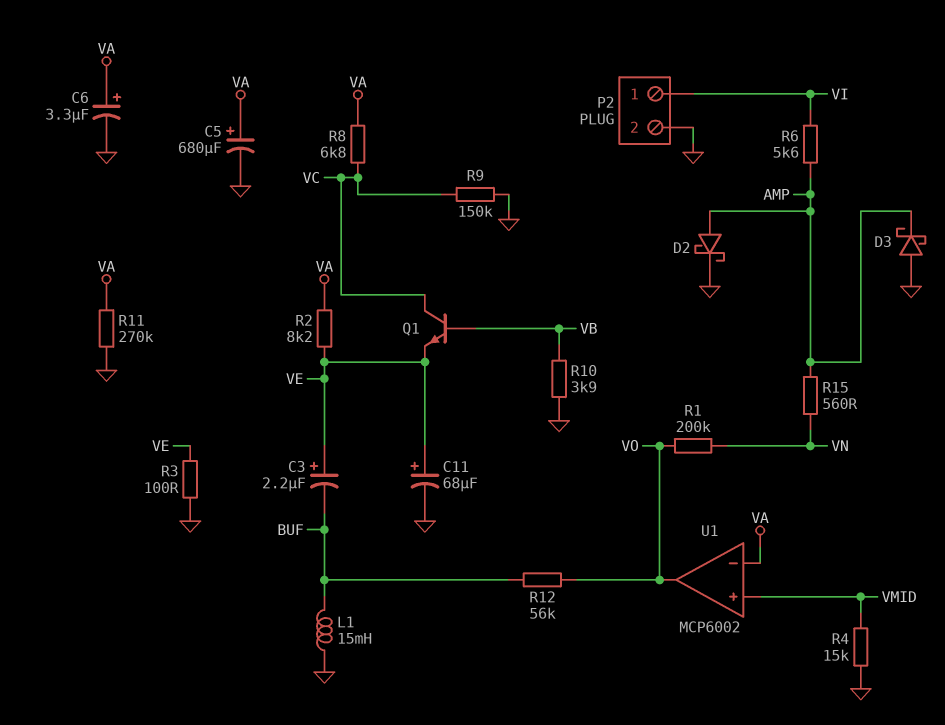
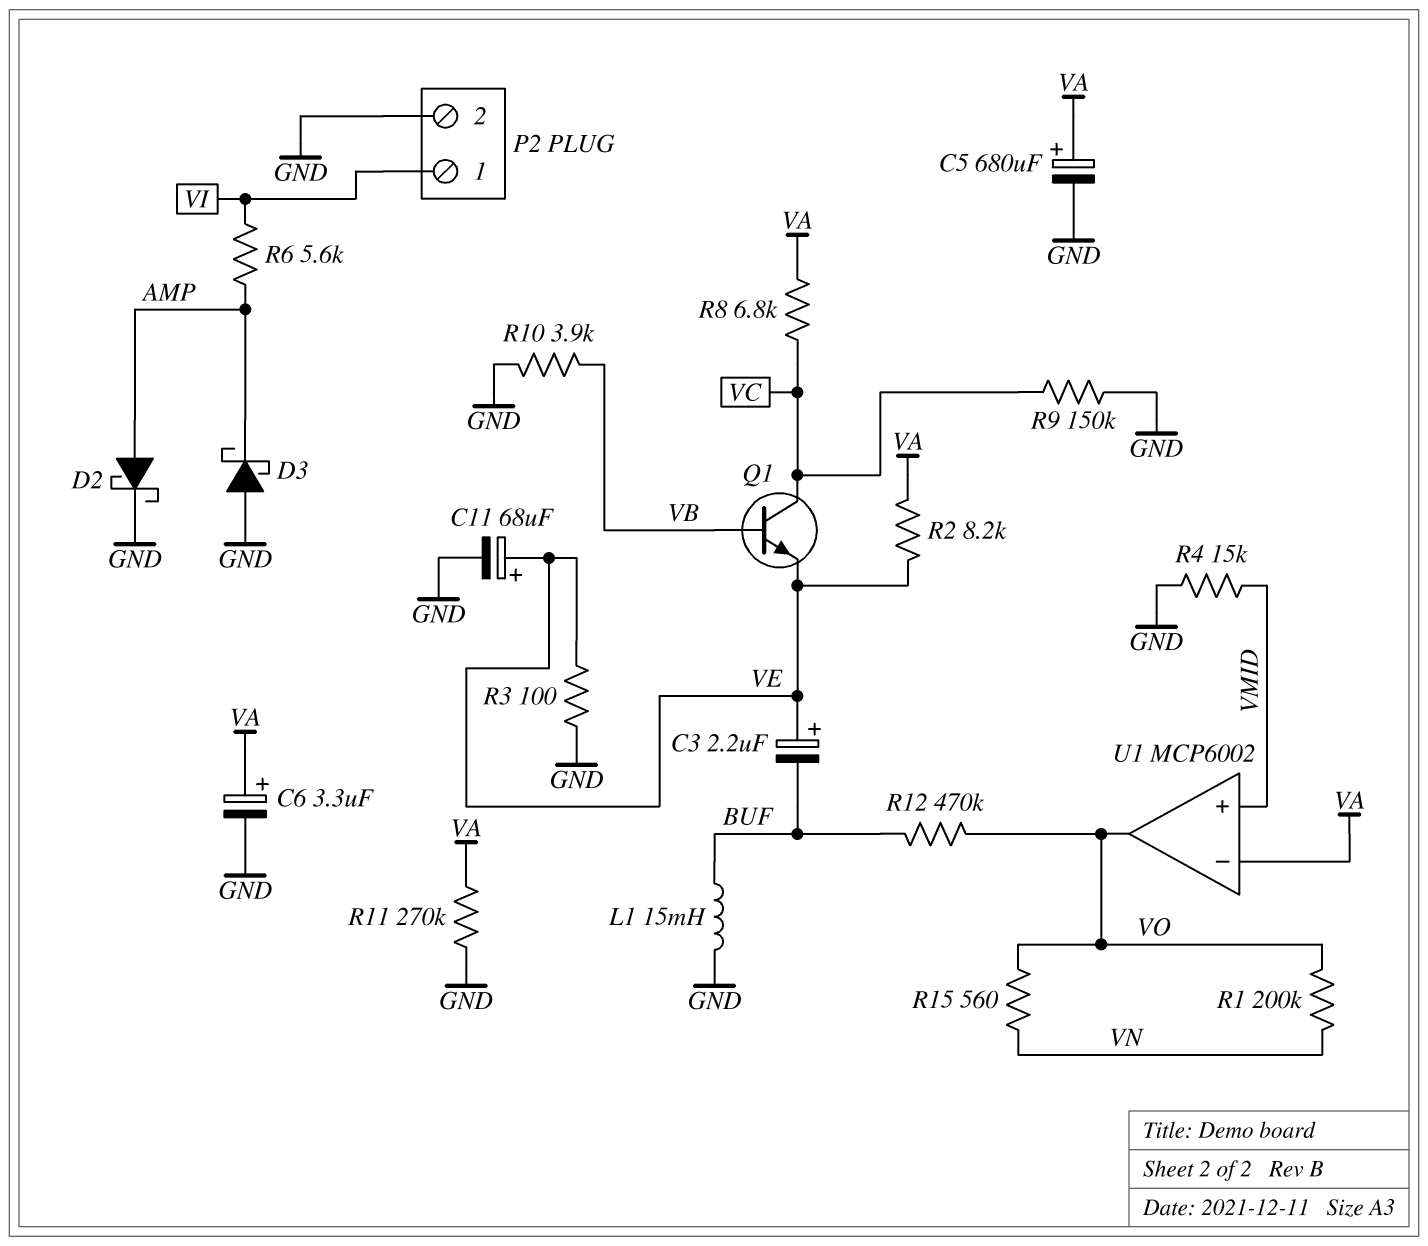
R12: 56k (BUF, VO) -> 470k (BUF, VO)
R15: 560 (AMP, VN) -> 560 (VN, VO)

